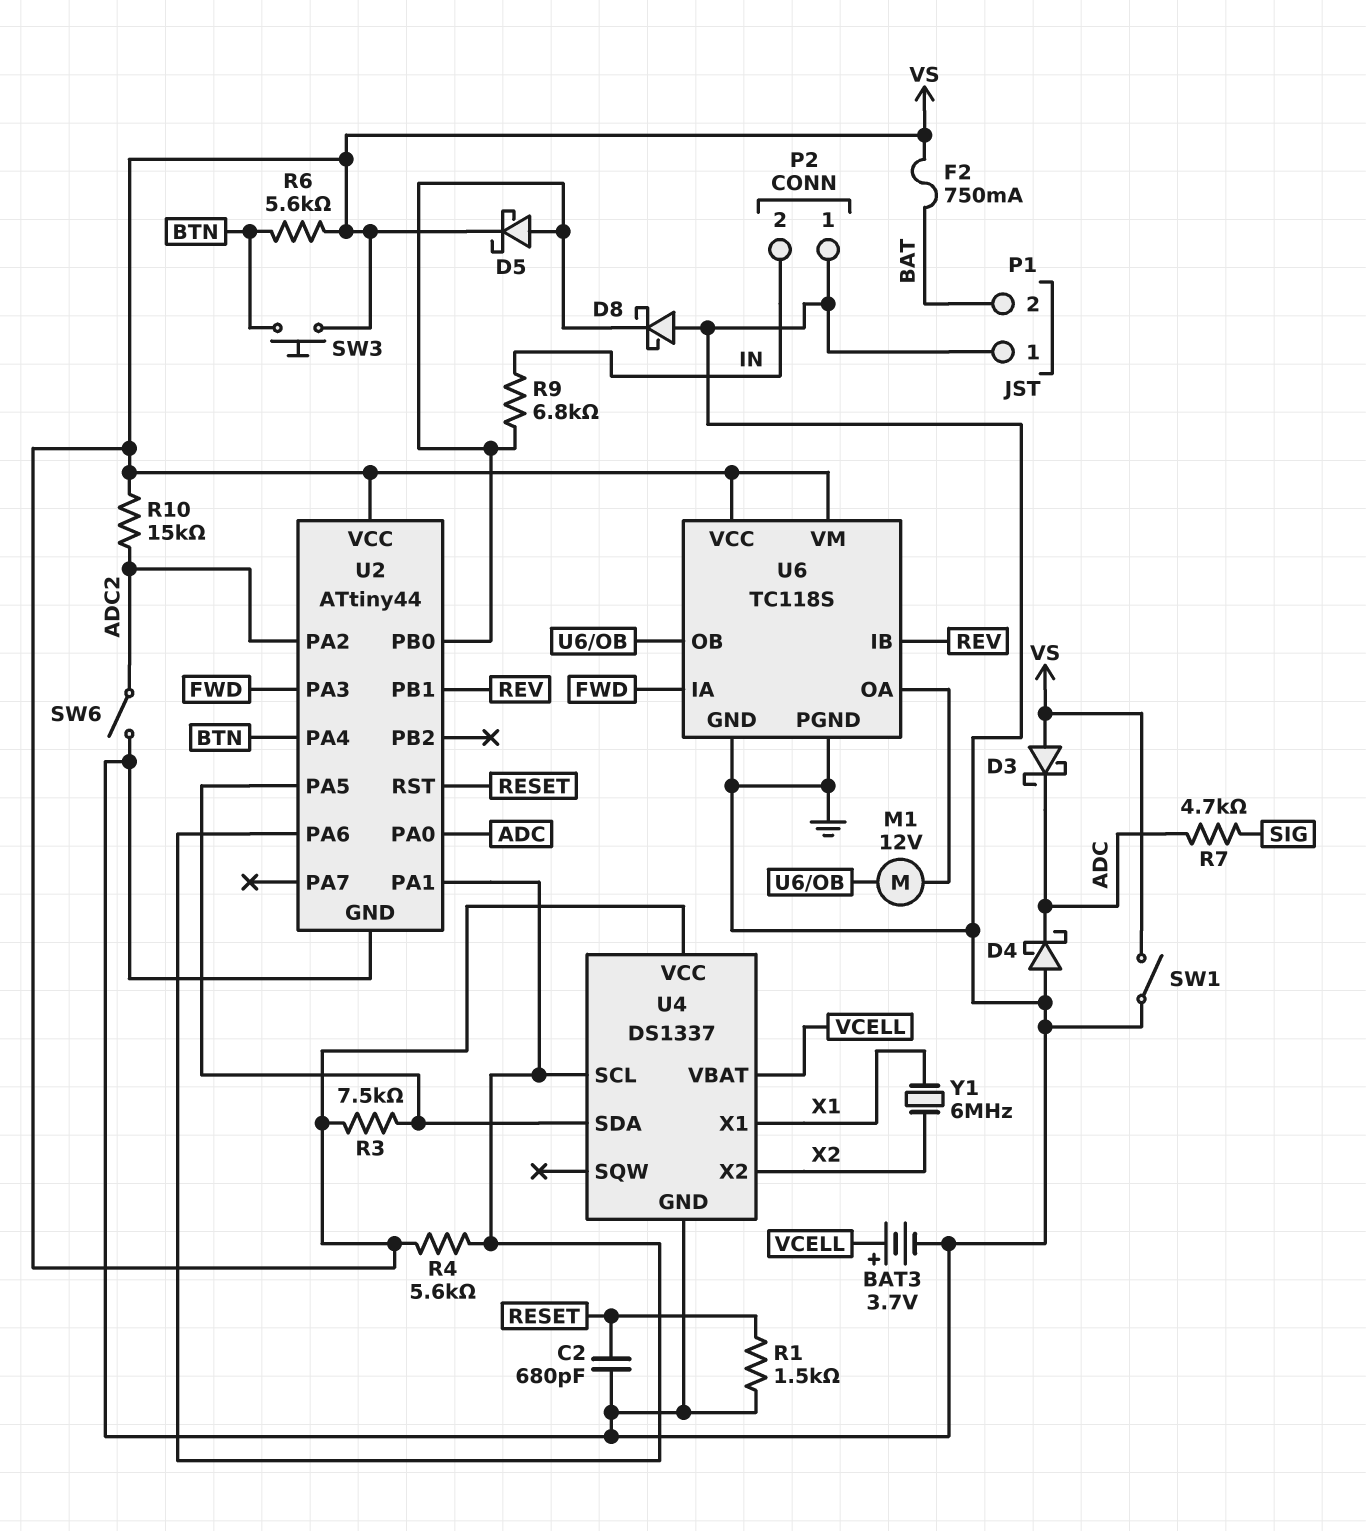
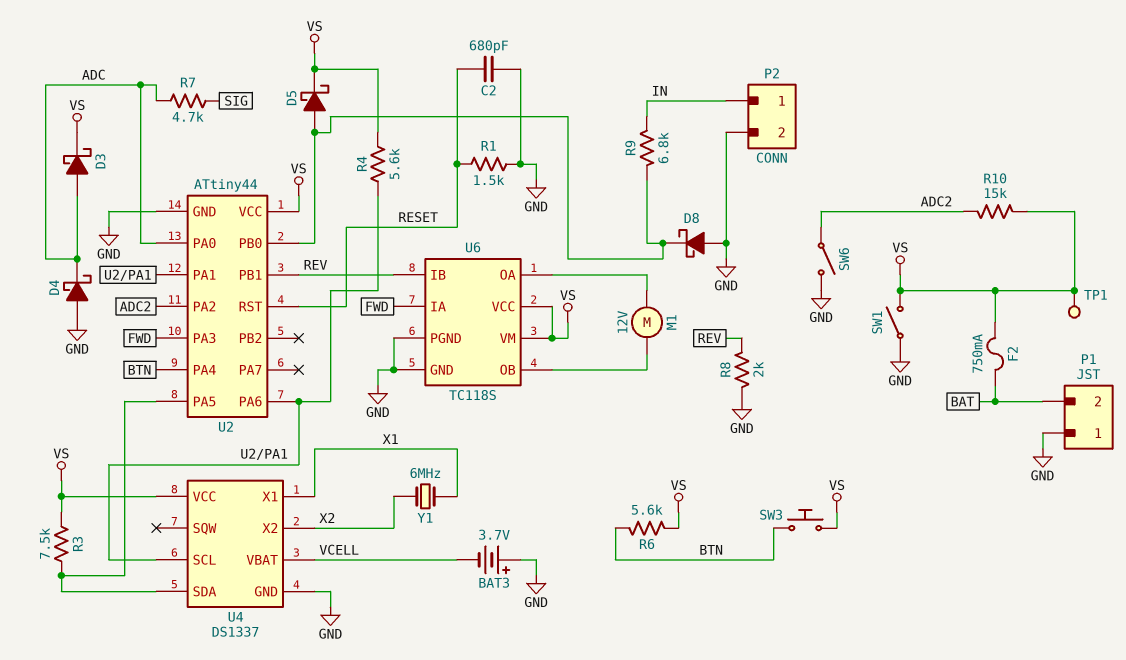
BAT3: 3.7V (plus VCELL, minus GND) -> 3.7V (plus GND, minus VCELL)
D3: schottky (A VS, K ADC) -> schottky (A ADC, K VS)
P2 pin 1: GND -> IN
P2 pin 2: IN -> GND
R8: none -> 2k (GND, REV)
TP1: none -> test point (VS)

